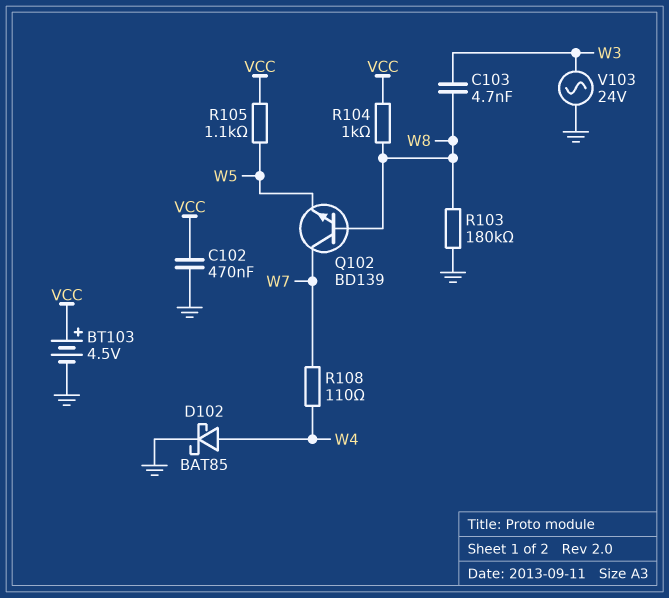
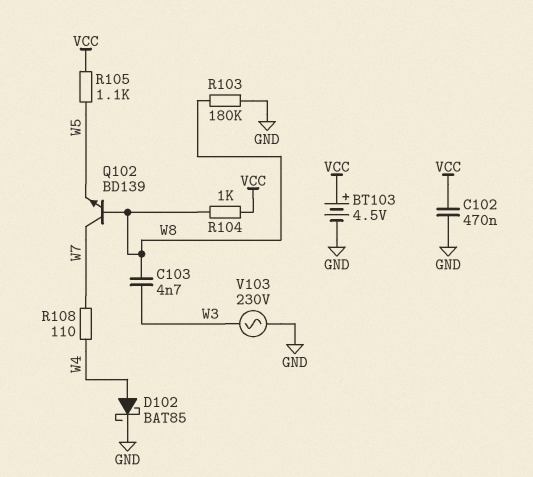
V103: AC 24V (GND, W3) -> AC 230V (GND, W3)

